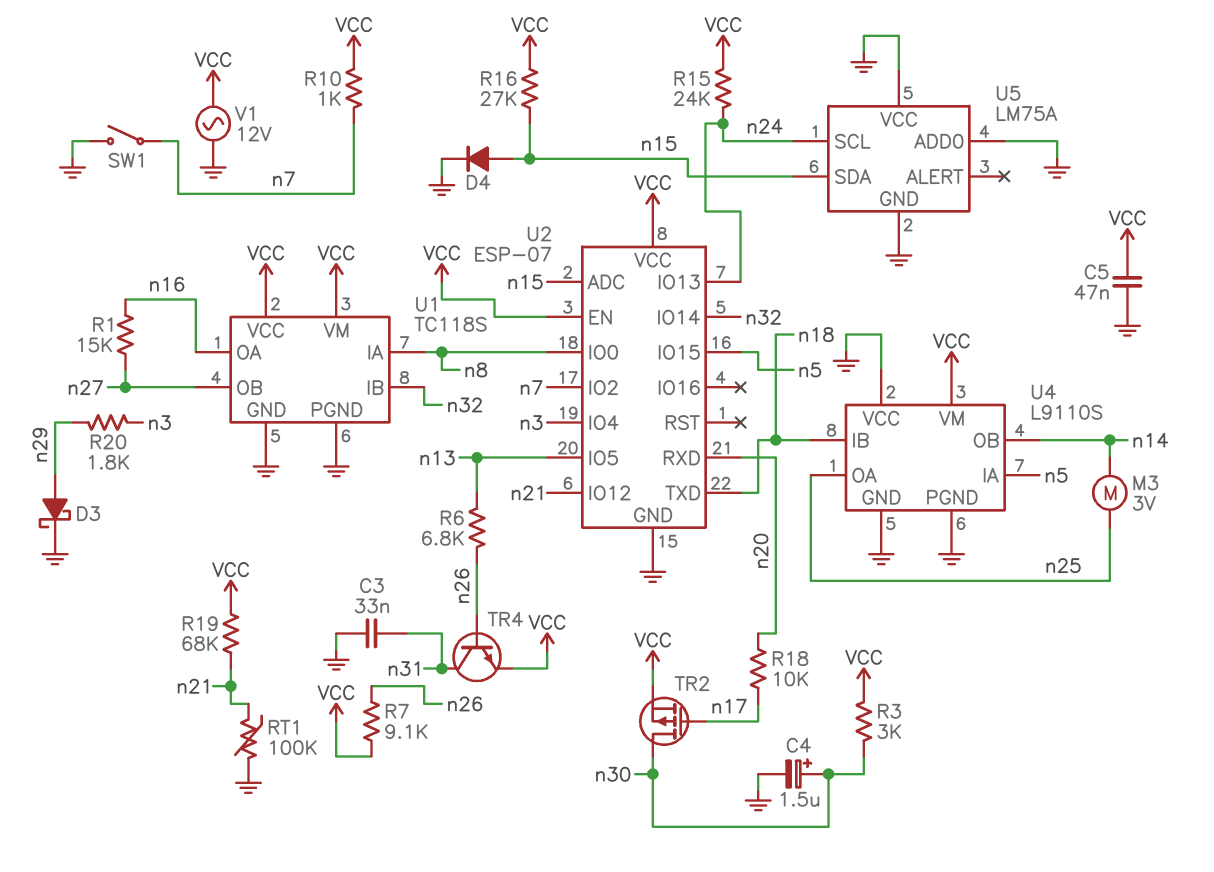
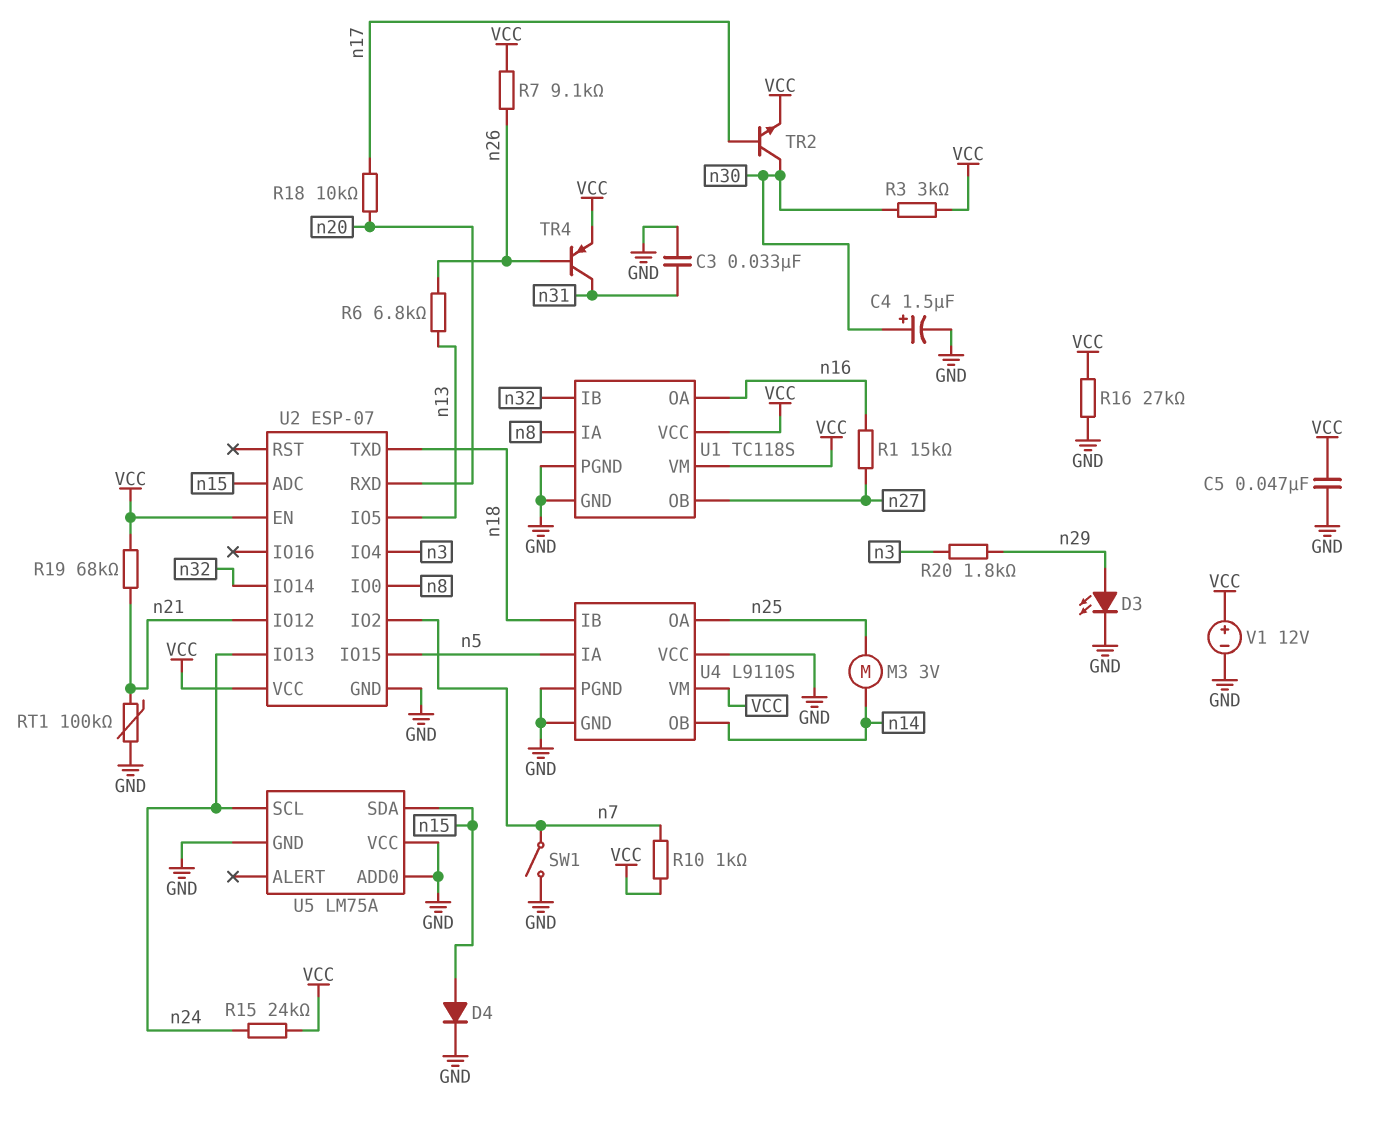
D3: schottky (A n29, K GND) -> LED (A n29, K GND)
R16: 27k (VCC, n15) -> 27k (GND, VCC)
TR2: PMOS (G n17, D n30, S VCC) -> NPN (B n17, C n30, E VCC)
TR4: NPN (B n26, C n31, E VCC) -> PNP (B n26, C n31, E VCC)
V1: AC 12V (GND, VCC) -> 12V (plus VCC, minus GND)

